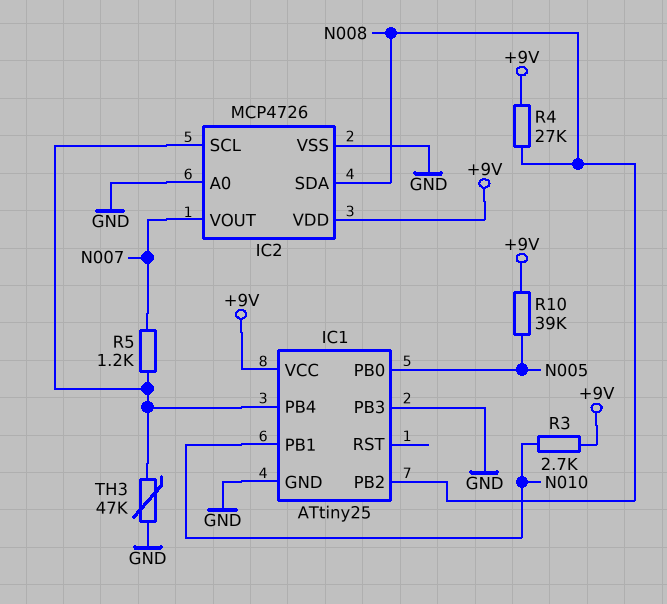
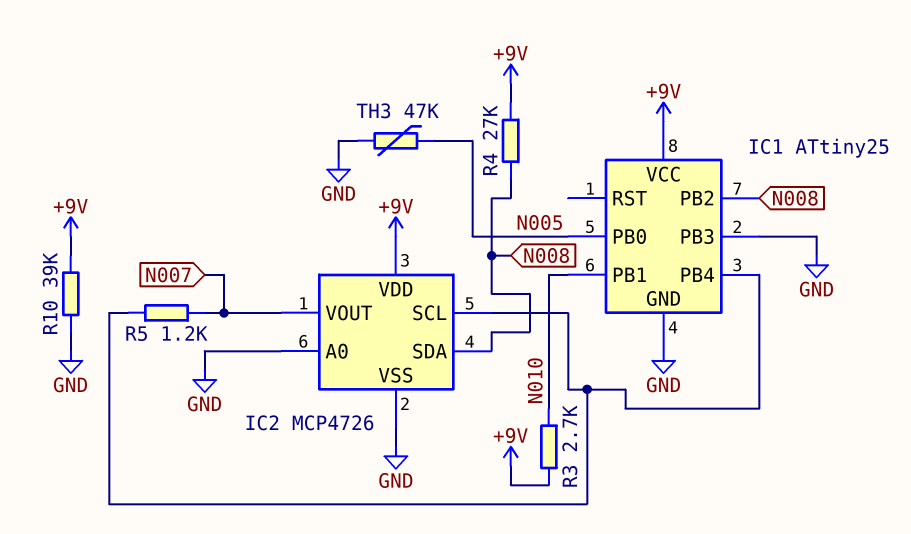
R10: 39k (+9V, N005) -> 39k (+9V, GND)
TH3: 47k (GND, IC1/PB4) -> 47k (GND, N005)

